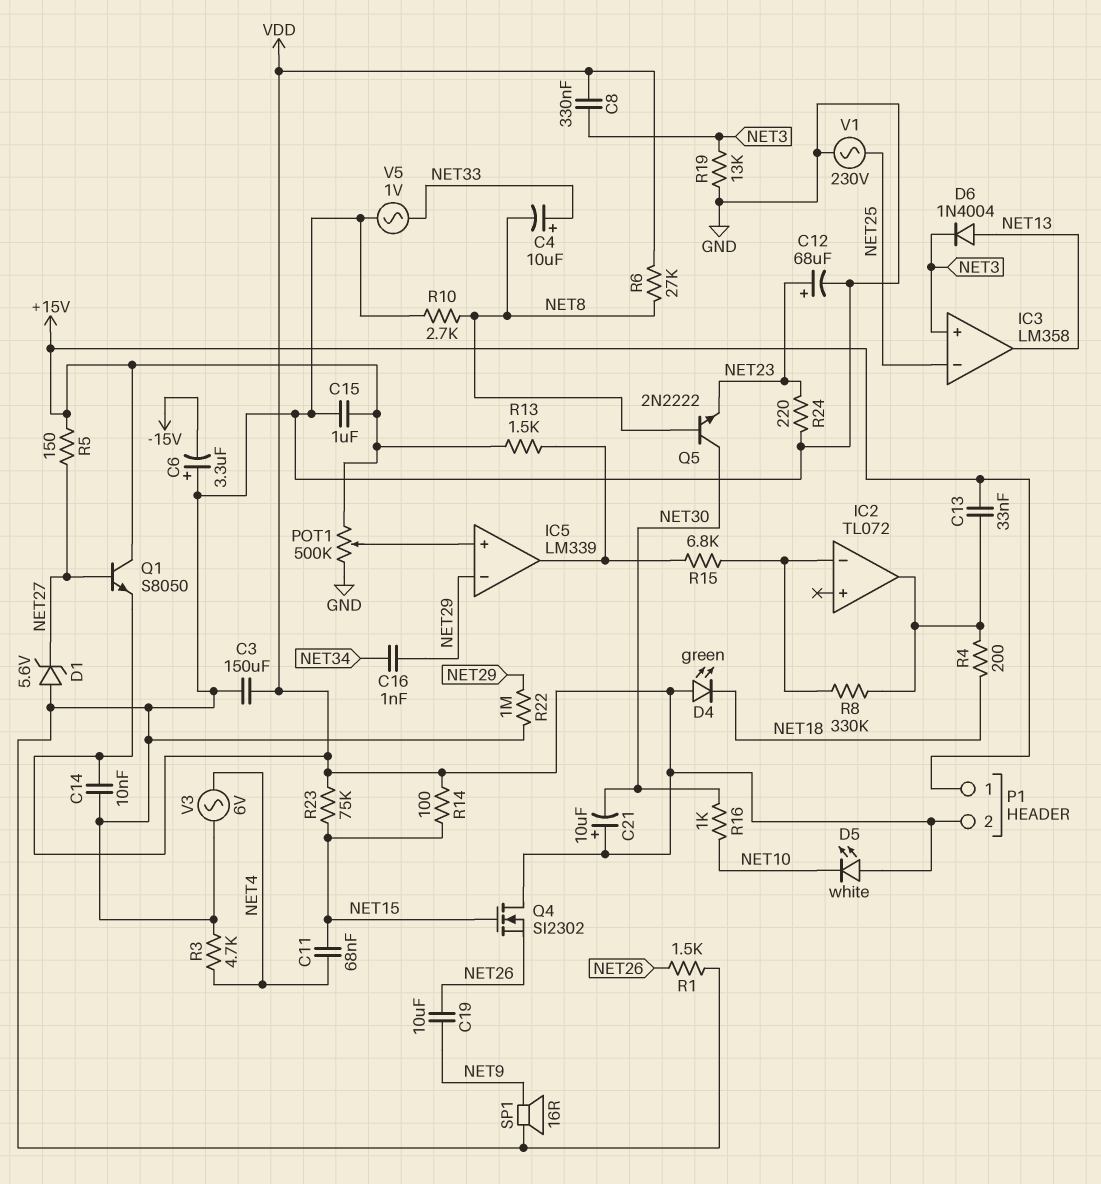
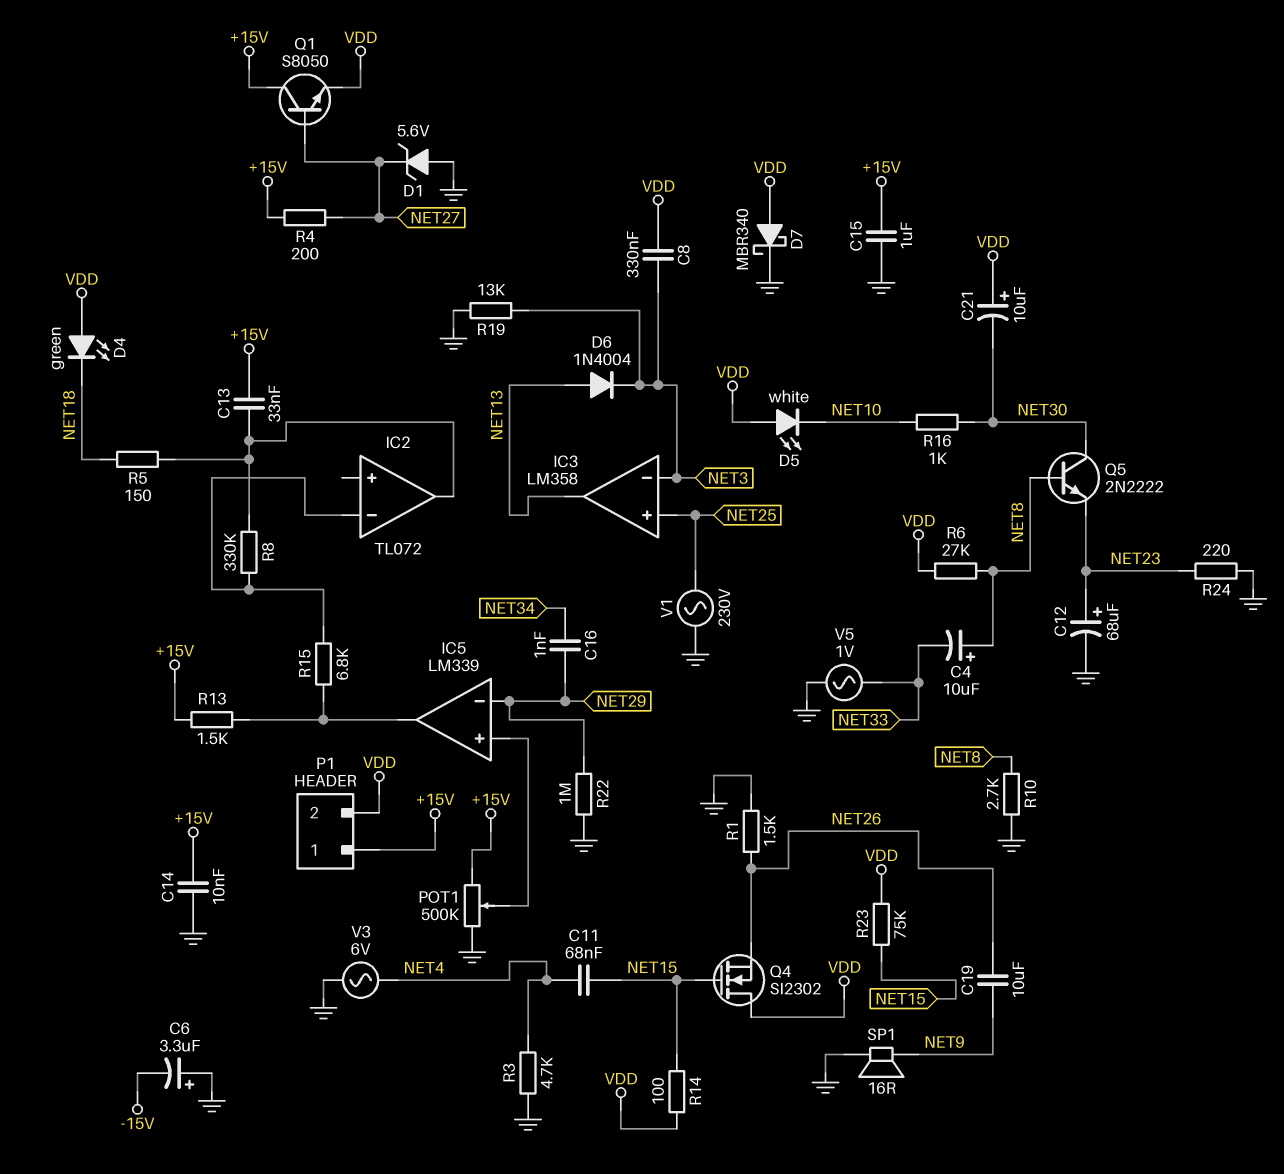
C3: 150uF (GND, VDD) -> none
C4: 10uF (plus NET33, minus NET8) -> 10uF (plus NET8, minus NET33)
C14: 10nF (GND, VDD) -> 10nF (+15V, GND)
D7: none -> schottky MBR340 (A VDD, K GND)
IC3 pin in+: NET3 -> NET25
IC3 pin in-: NET25 -> NET3
R4: 200 (IC2/out, NET18) -> 200 (+15V, NET27)
R5: 150 (+15V, NET27) -> 150 (IC2/out, NET18)

